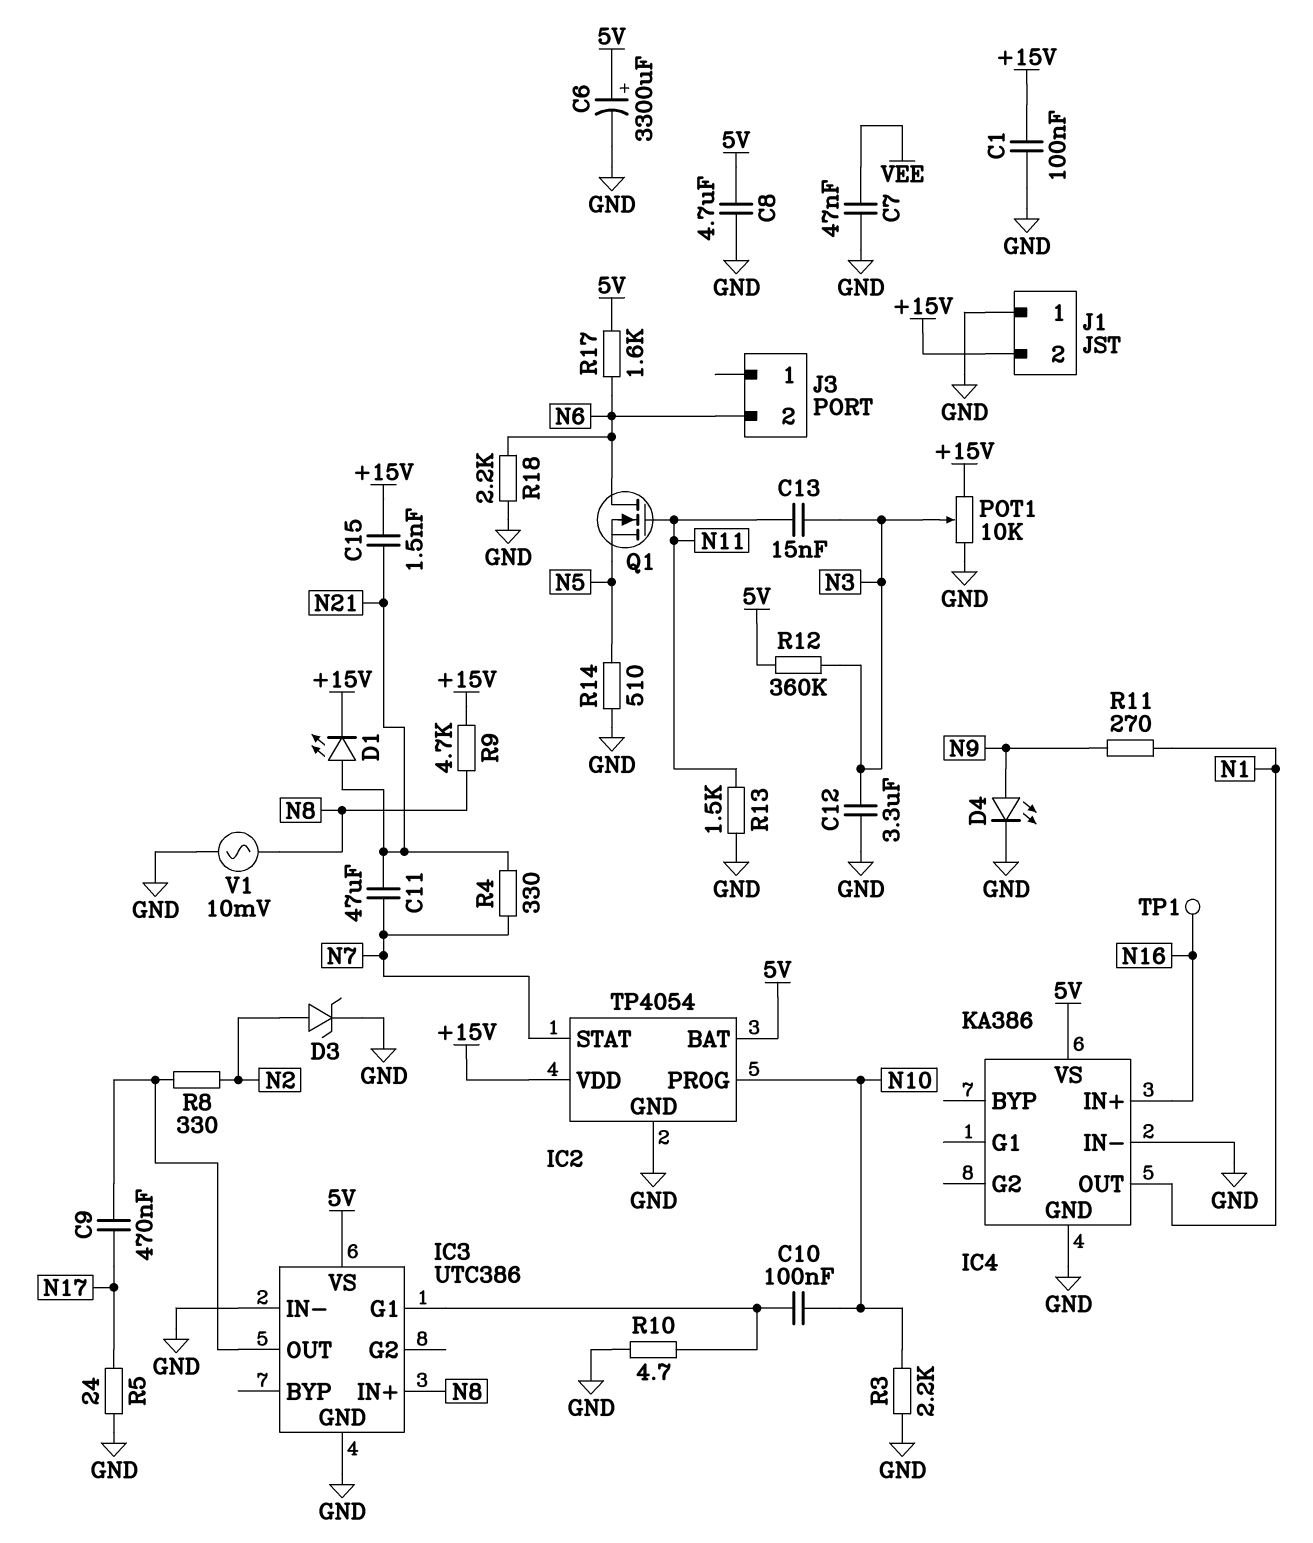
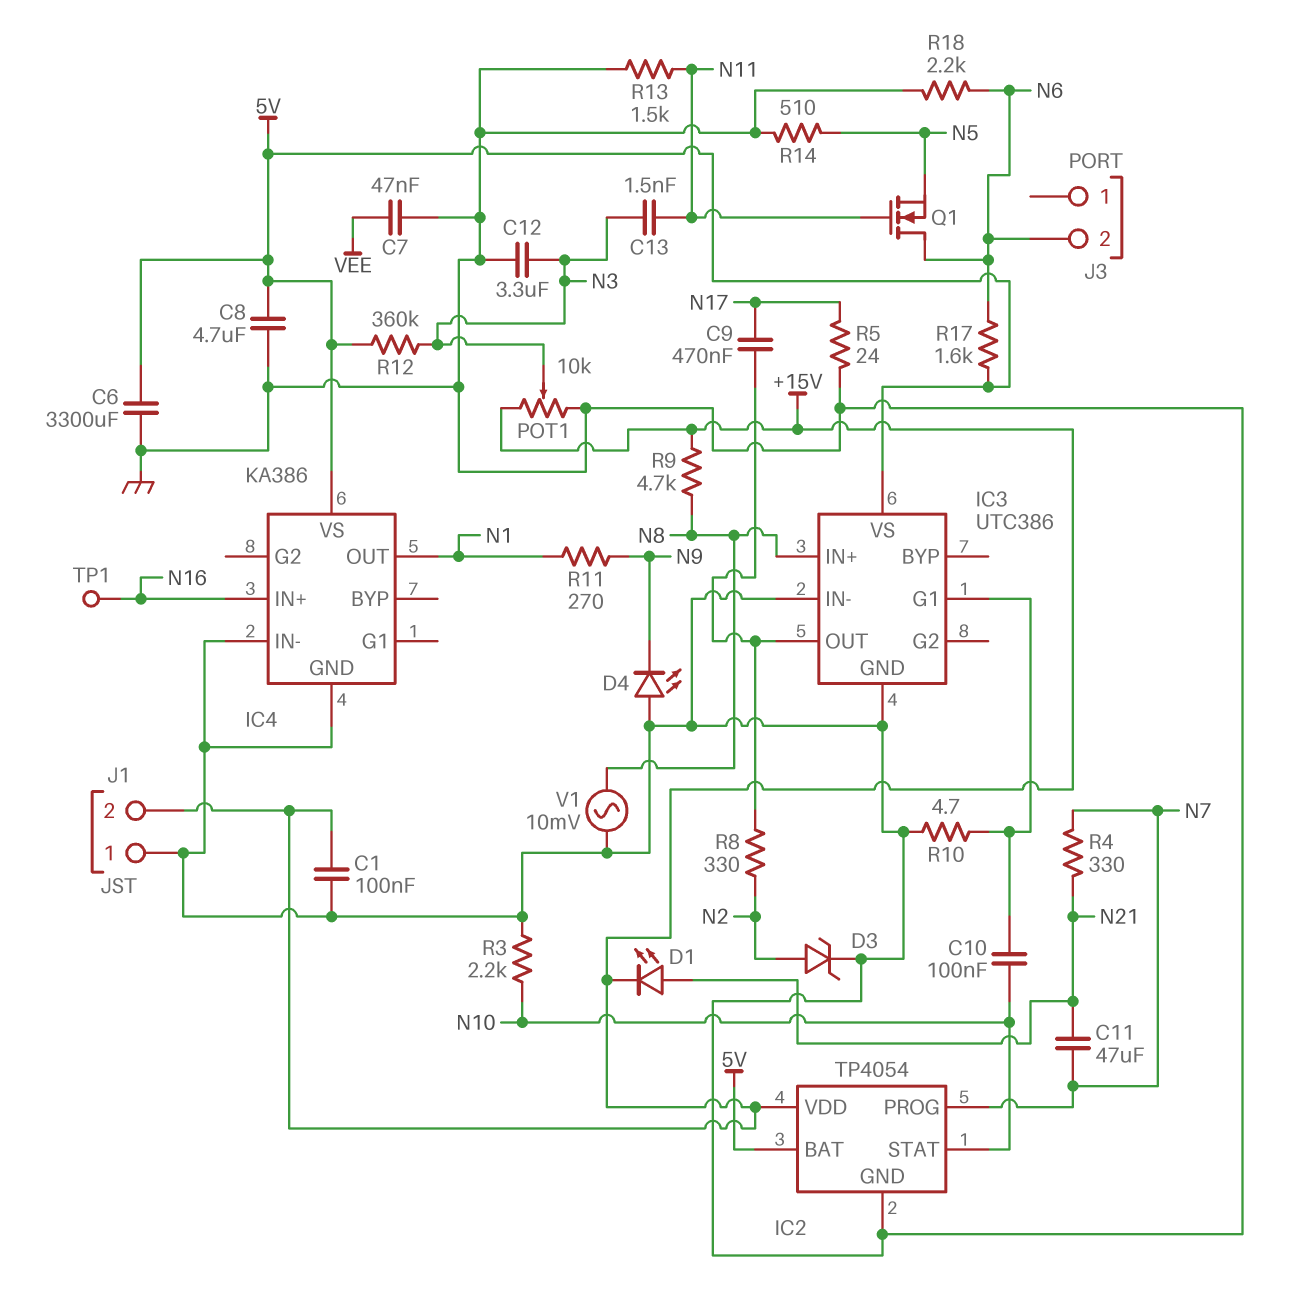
C6: 3300uF (plus 5V, minus GND) -> 3300uF (5V, GND)
C13: 15nF (N3, N11) -> 1.5nF (N3, N11)
C15: 1.5nF (+15V, N21) -> none
D4: LED (A N9, K GND) -> LED (A GND, K N9)
IC2 pin PROG: N10 -> N7
IC2 pin STAT: N7 -> N10

